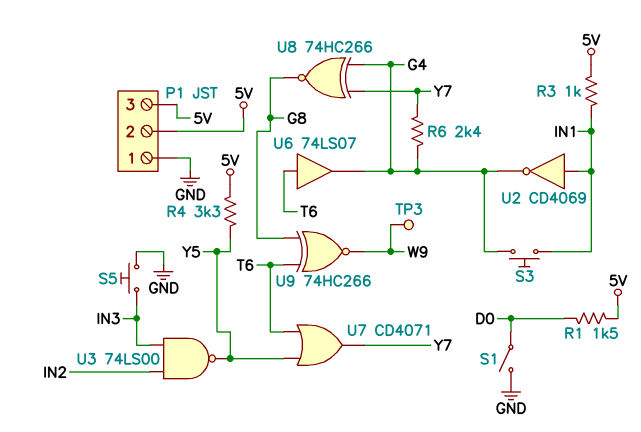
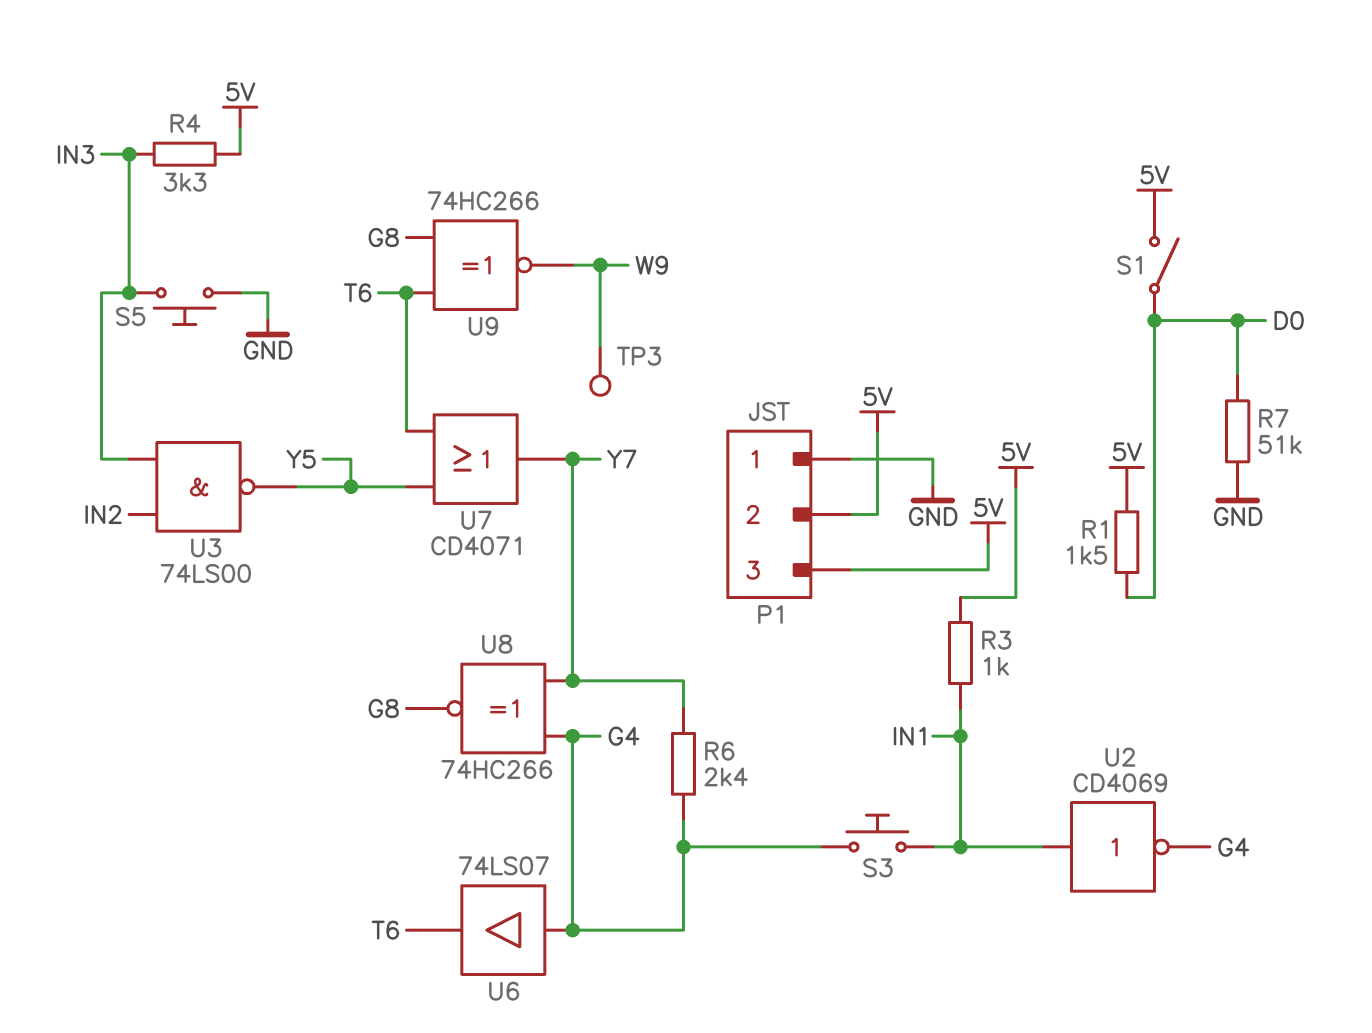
R4: 3.3k (5V, Y5) -> 3.3k (5V, IN3)
R7: none -> 51k (D0, GND)
S1: switch (D0, GND) -> switch (5V, D0)
U6: buffer 74LS07 (in T6, out G4) -> buffer 74LS07 (in G4, out T6)

